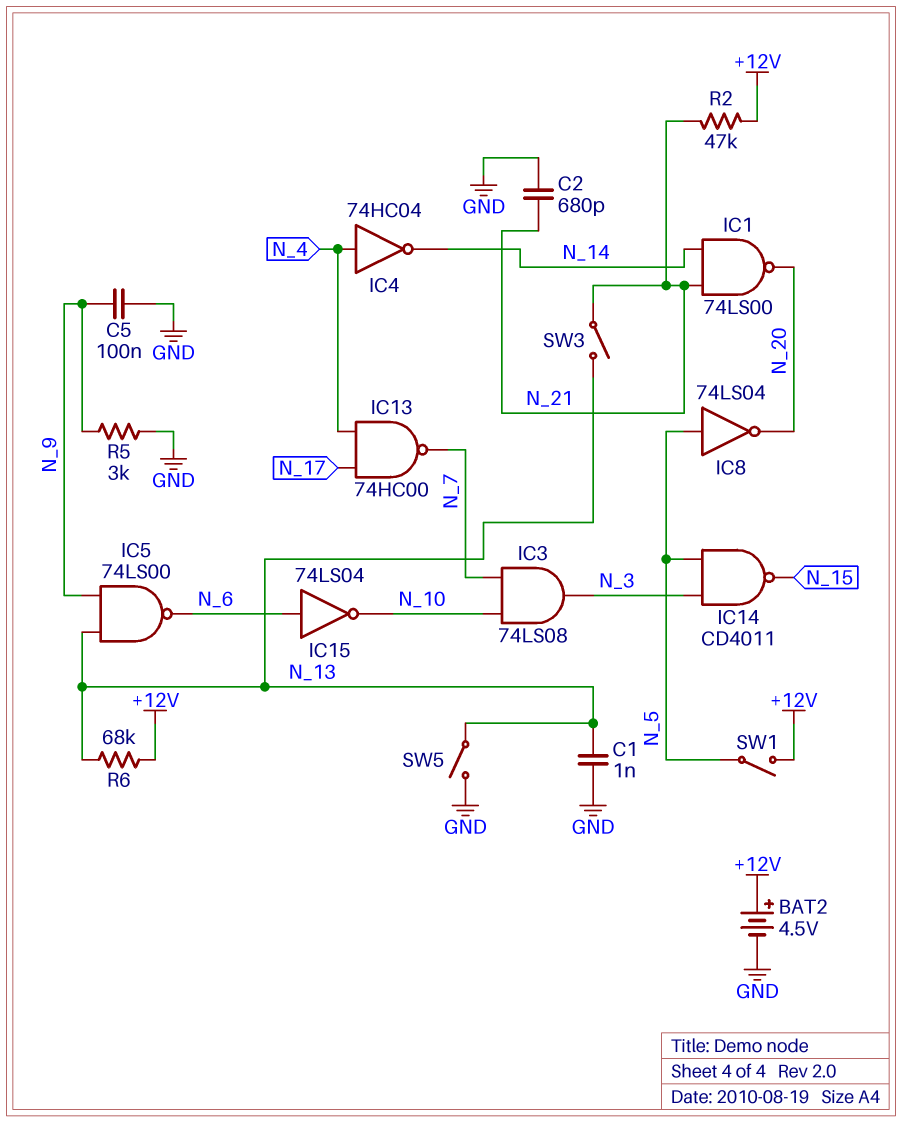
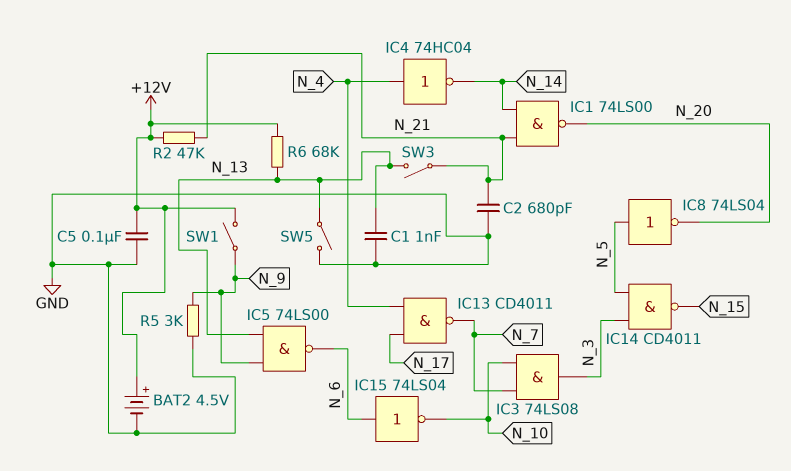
C5: 100nF (GND, N_9) -> 100nF (+12V, GND)
IC13: NAND 74HC00 (in N_4, in N_17, out N_7) -> NAND CD4011 (in N_4, in N_17, out N_7)
SW1: switch (+12V, N_5) -> switch (+12V, N_9)

